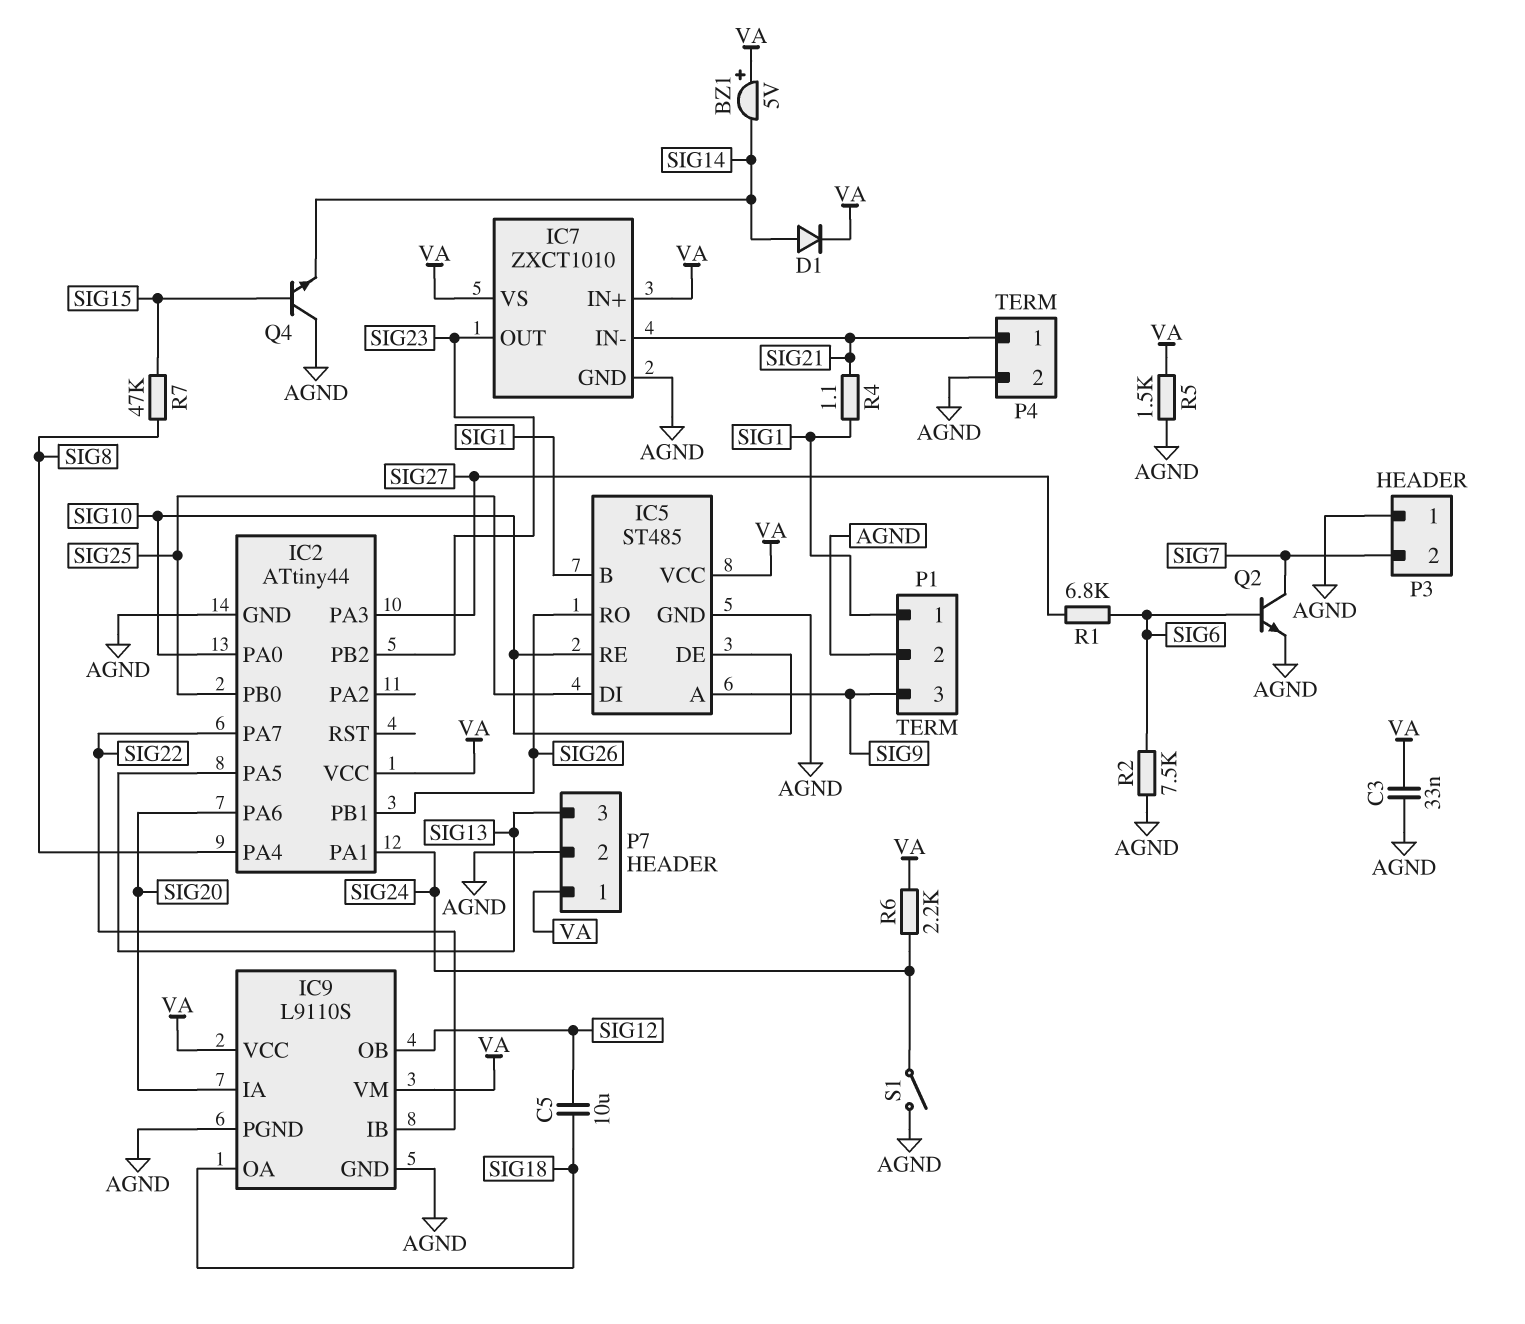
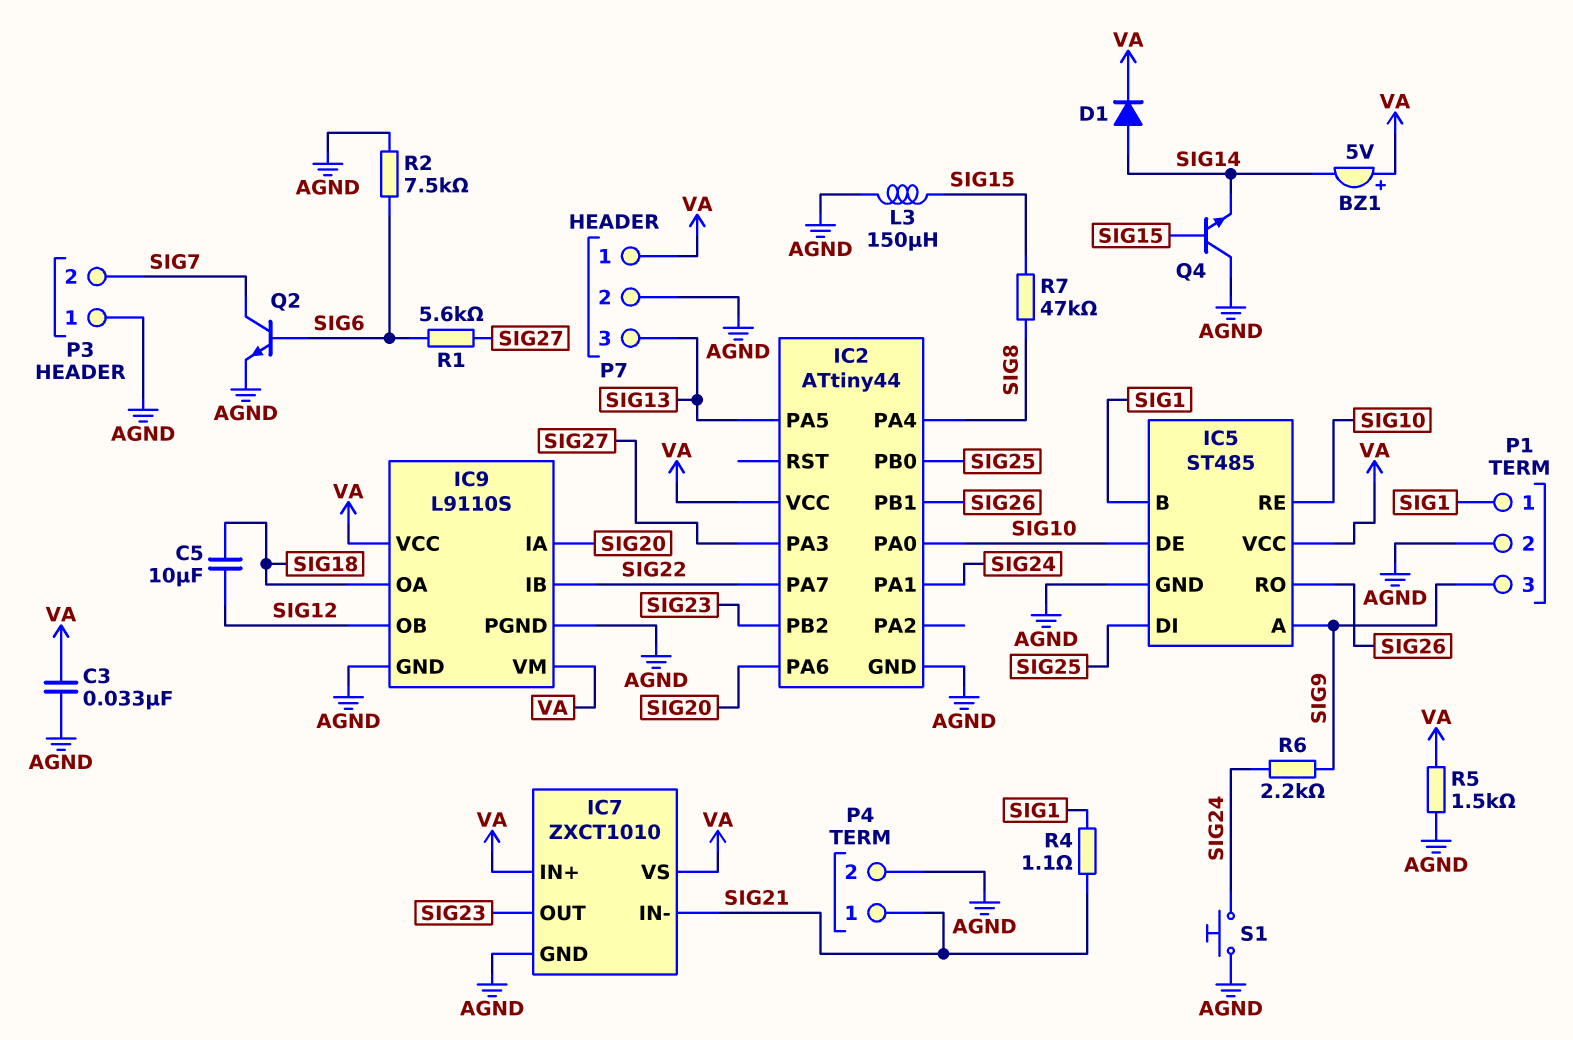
L3: none -> 150uH (AGND, SIG15)
R1: 6.8k (SIG6, SIG27) -> 5.6k (SIG6, SIG27)
R6: 2.2k (SIG24, VA) -> 2.2k (SIG9, SIG24)
S1: switch (AGND, SIG24) -> button (AGND, SIG24)

